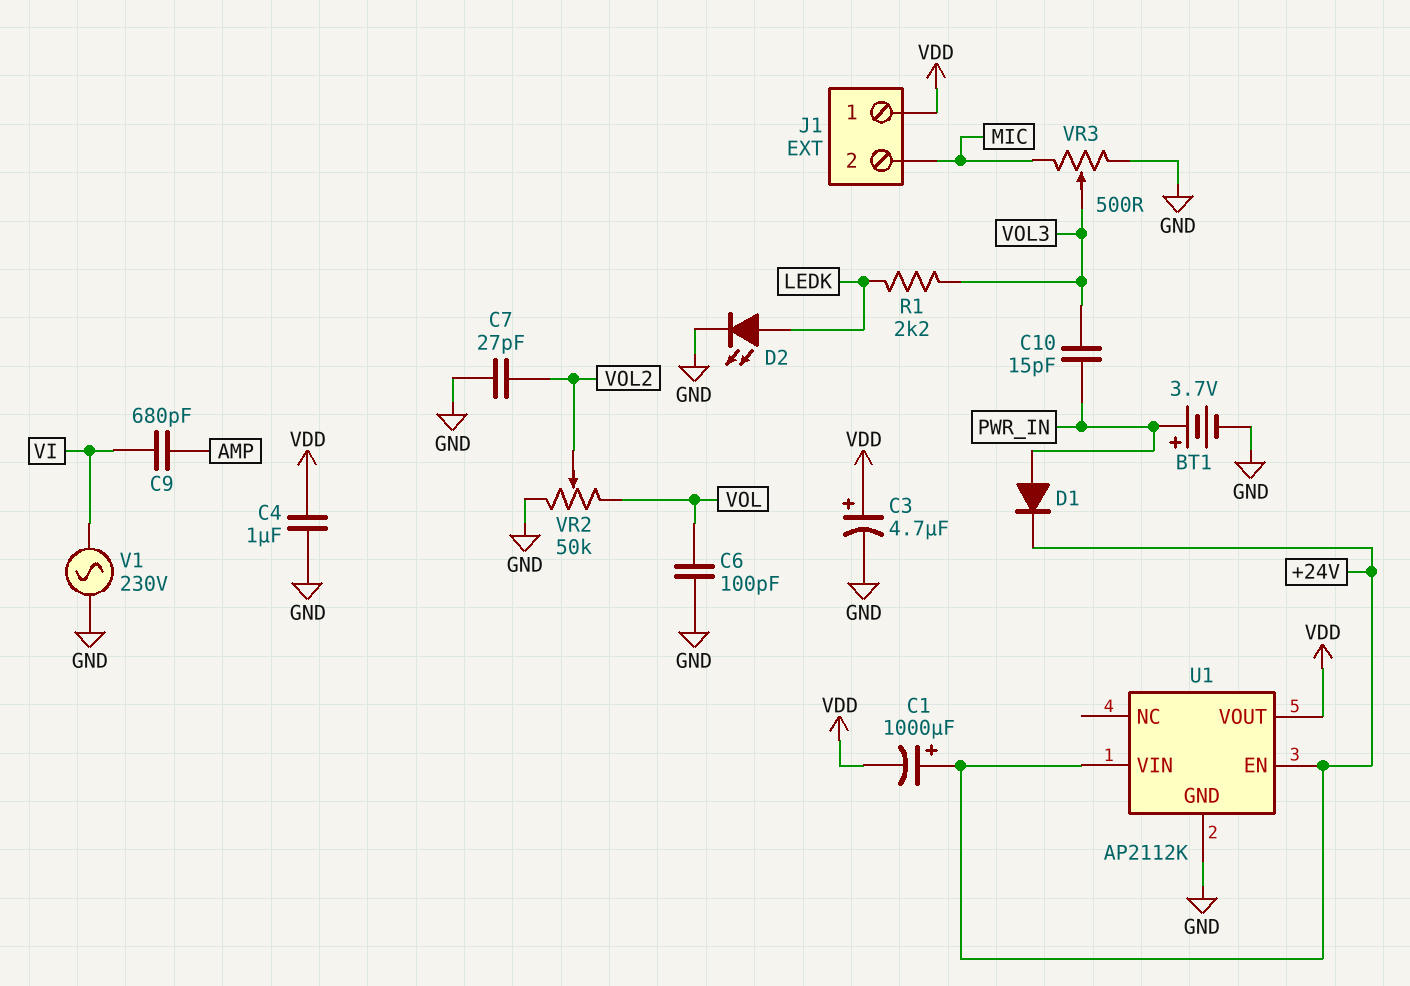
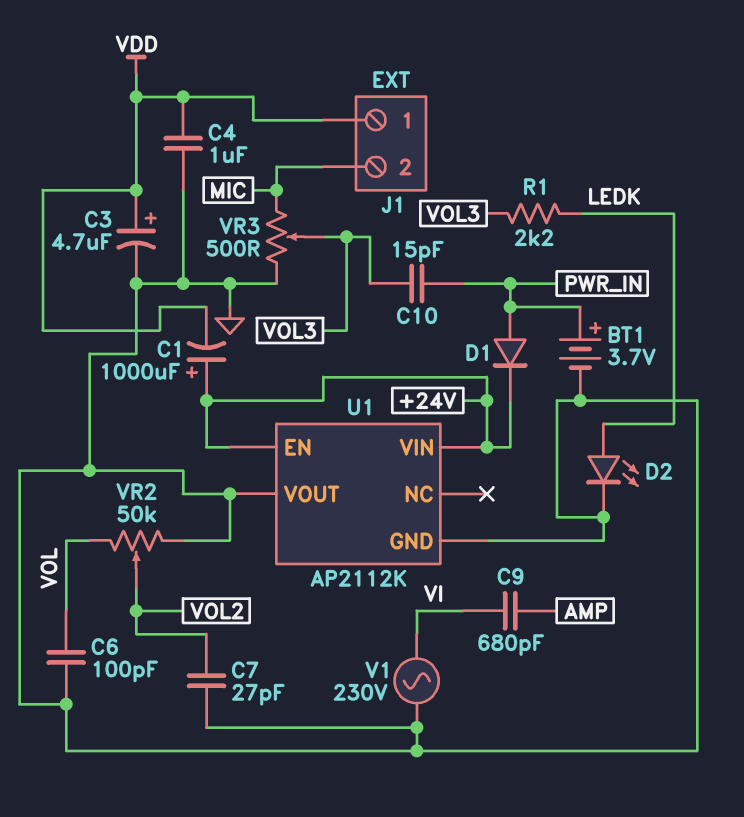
U1 pin VOUT: VDD -> GND

